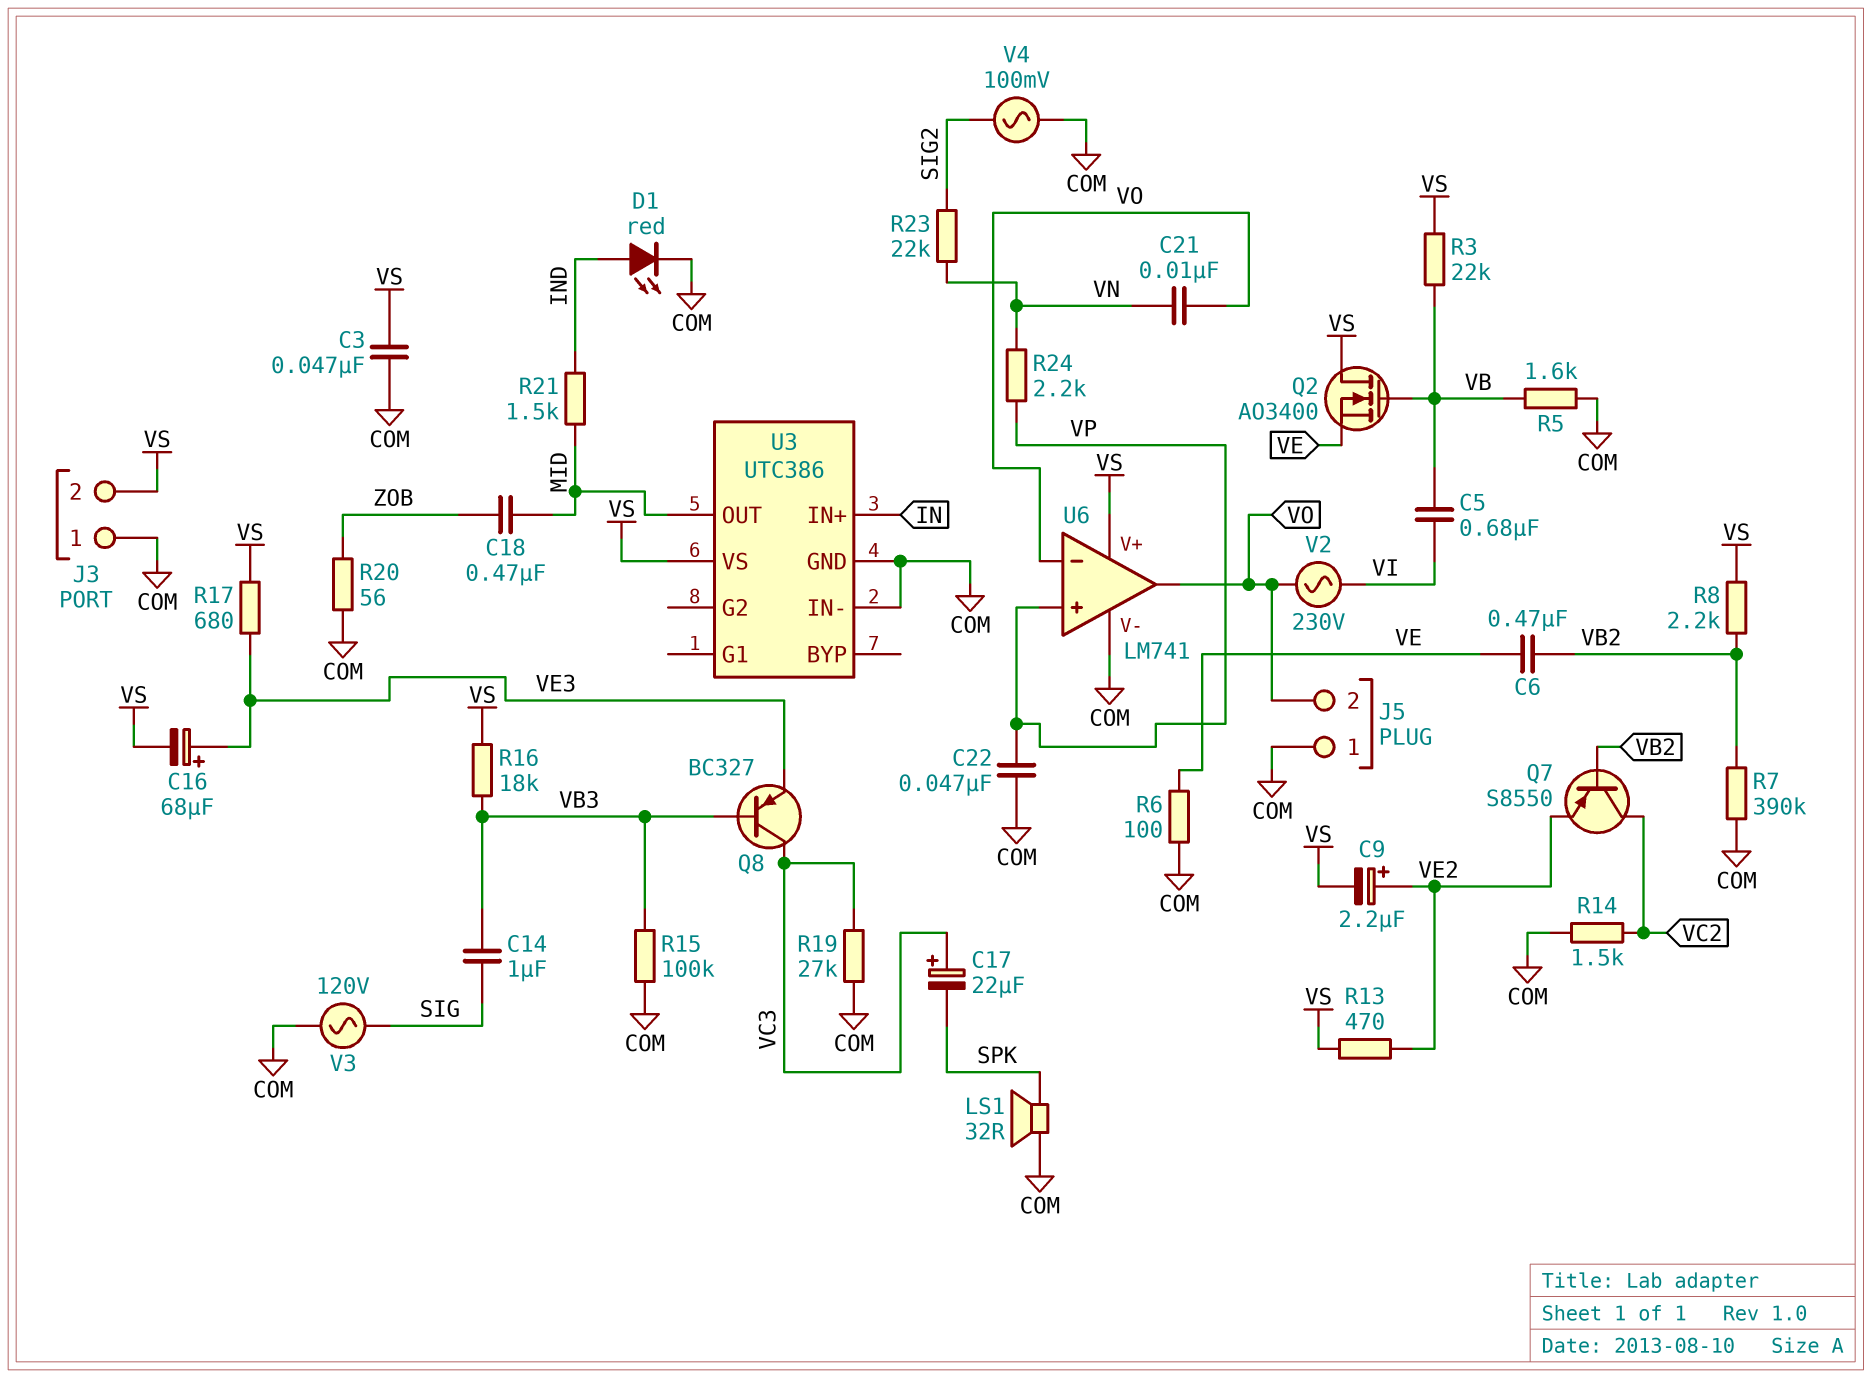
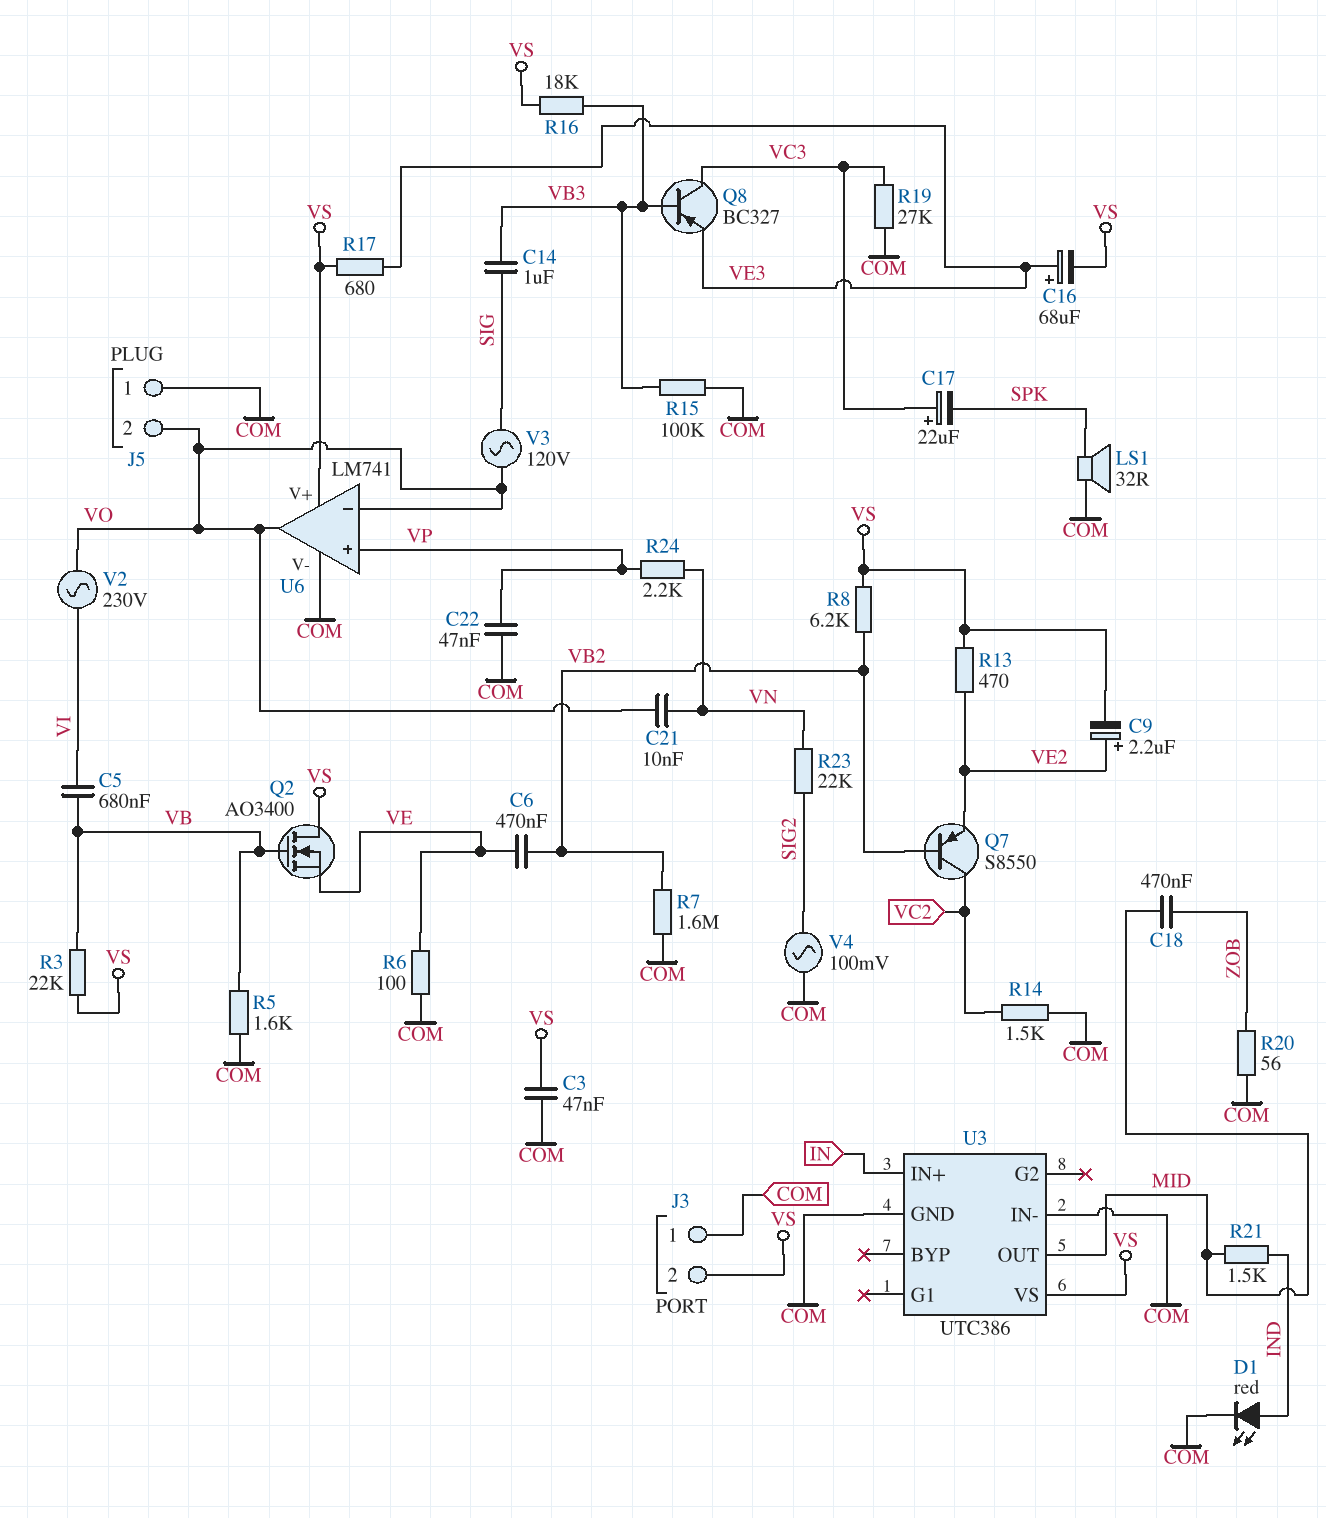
R7: 390k (COM, VB2) -> 1.6M (COM, VB2)
R8: 2.2k (VB2, VS) -> 6.2k (VB2, VS)
V3: AC 120V (COM, SIG) -> AC 120V (SIG, VO)

